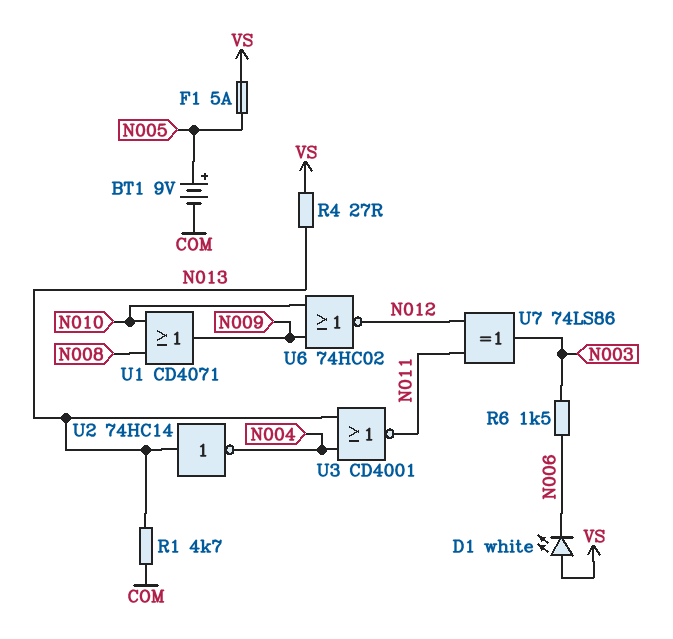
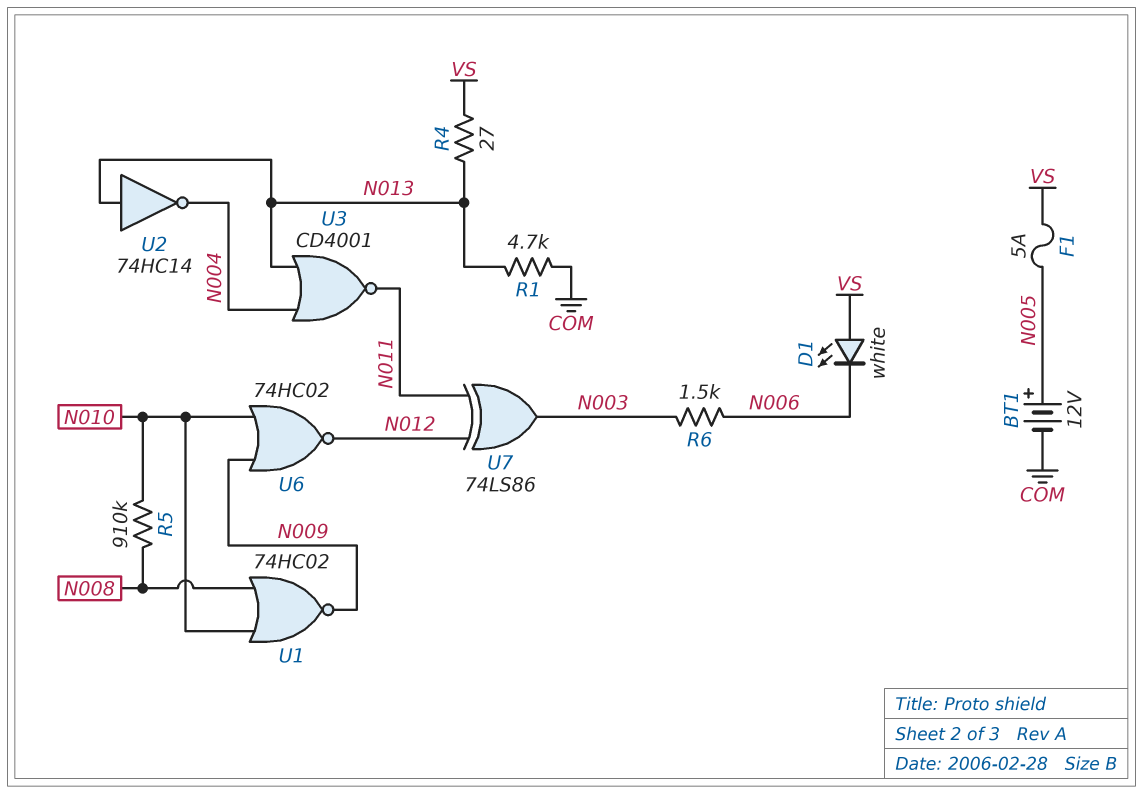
BT1: 9V (plus N005, minus COM) -> 12V (plus N005, minus COM)
R5: none -> 910k (N008, N010)
U1: OR CD4071 (in N008, in N010, out N009) -> NOR 74HC02 (in N008, in N010, out N009)

